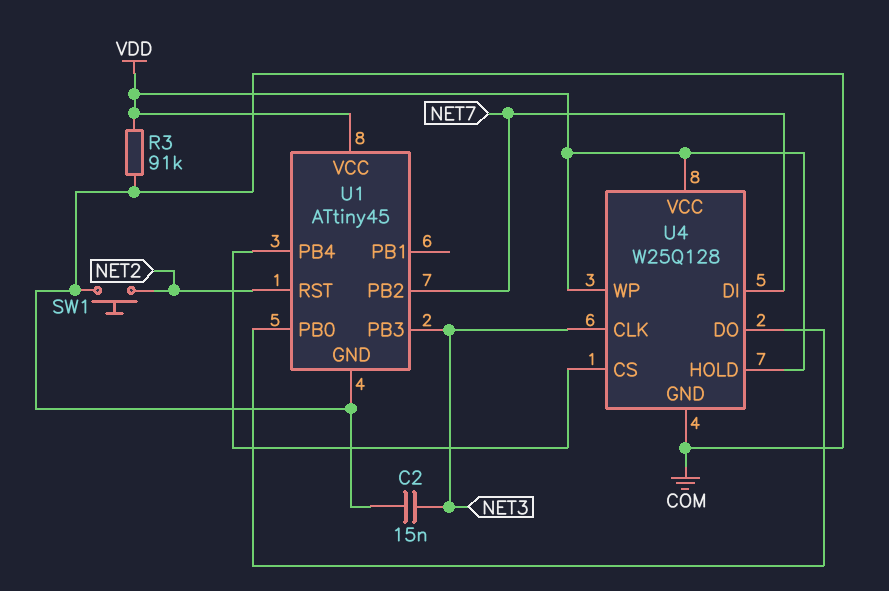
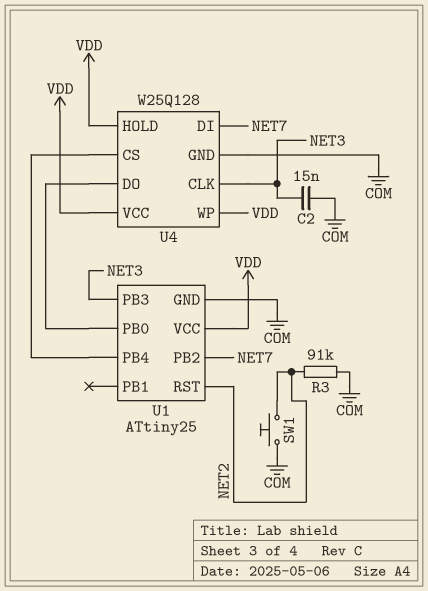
R3: 91k (COM, VDD) -> 91k (COM, NET2)
U1: ATtiny45 -> ATtiny25

